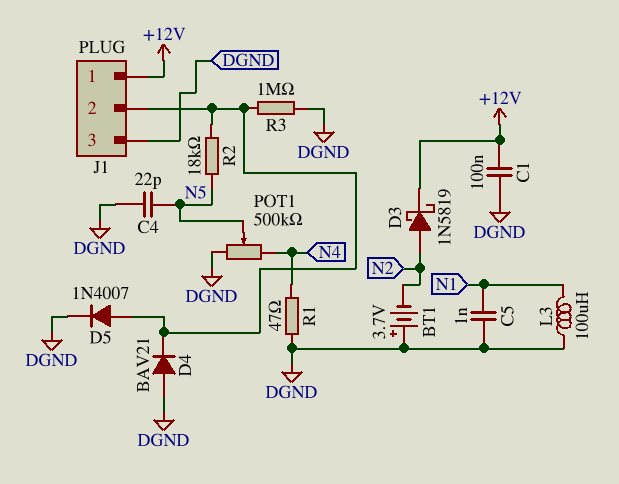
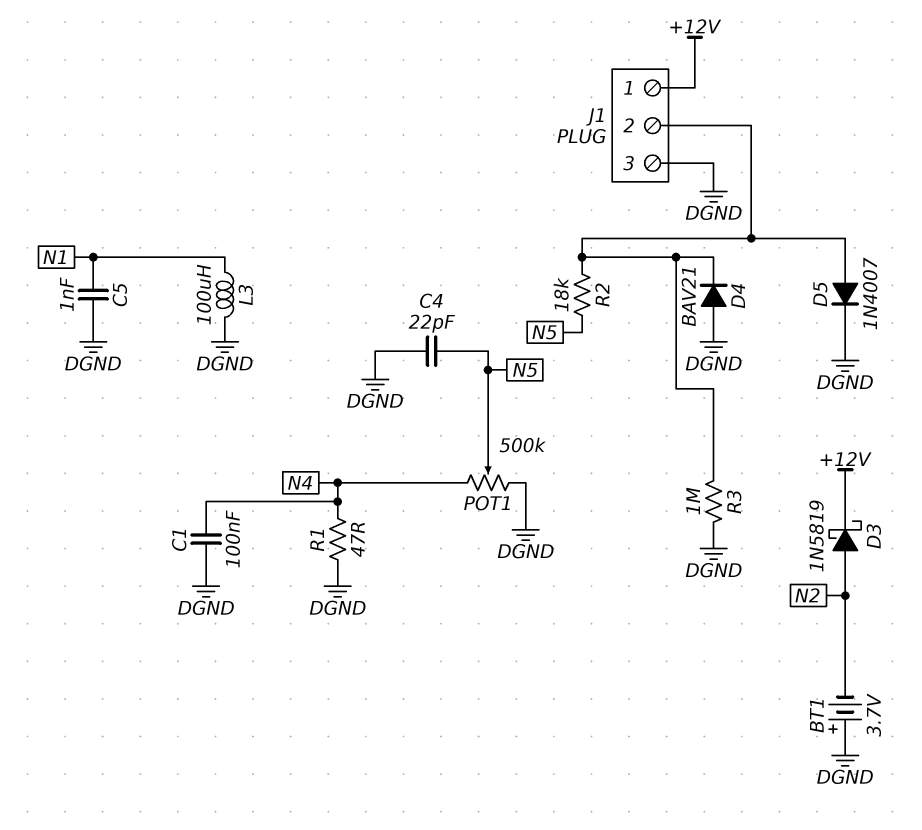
C1: 100nF (+12V, DGND) -> 100nF (DGND, N4)

